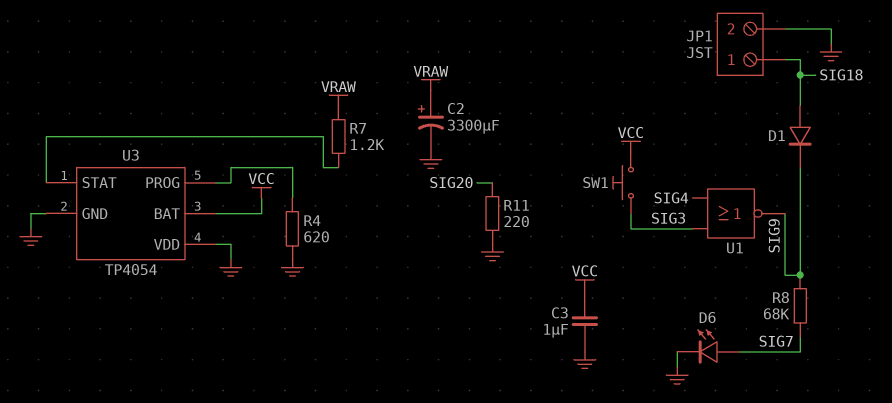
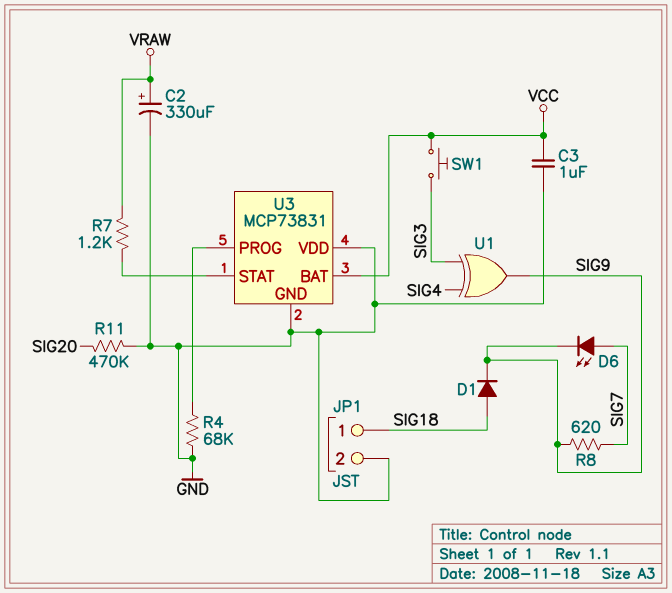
C2: 3300uF (plus VRAW, minus GND) -> 330uF (plus VRAW, minus GND)
D6: LED (A SIG7, K GND) -> LED (A SIG7, K SIG9)
R4: 620 (GND, U3/PROG) -> 68k (GND, U3/PROG)
R8: 68k (SIG7, SIG9) -> 620 (SIG7, SIG9)
R11: 220 (GND, SIG20) -> 470k (GND, SIG20)
U1: NOR (in SIG3, in SIG4, out SIG9) -> XOR (in SIG3, in SIG4, out SIG9)
U3: TP4054 -> MCP73831

